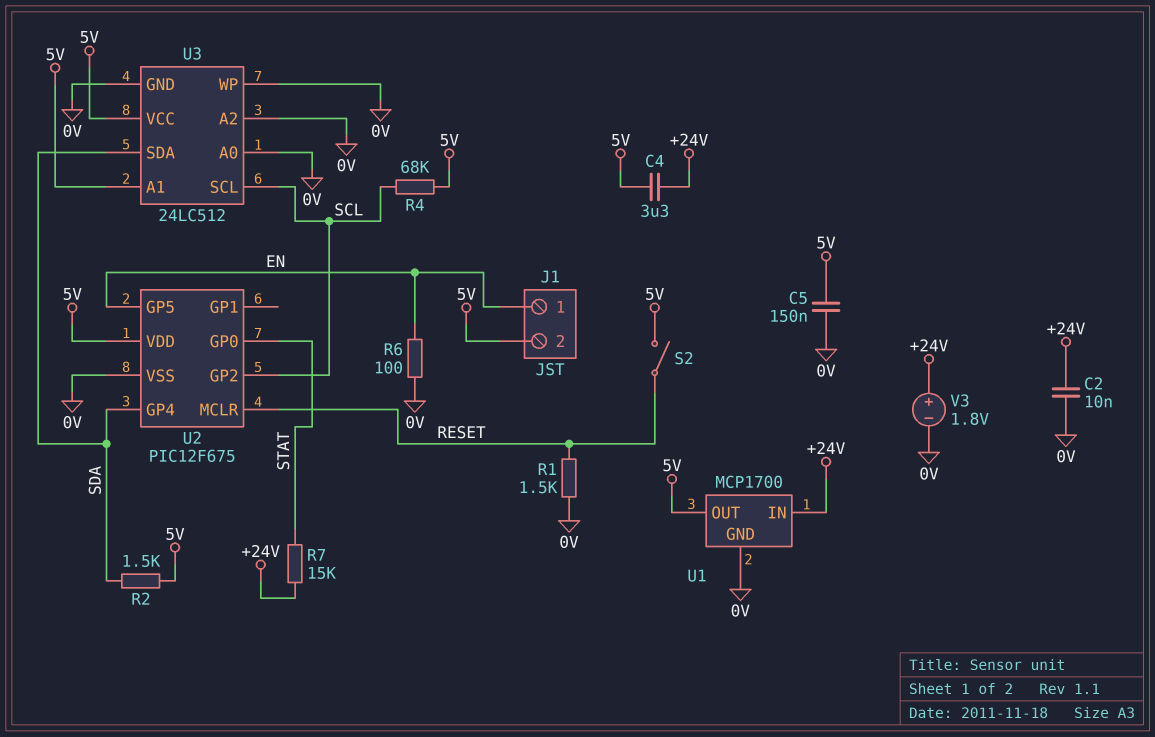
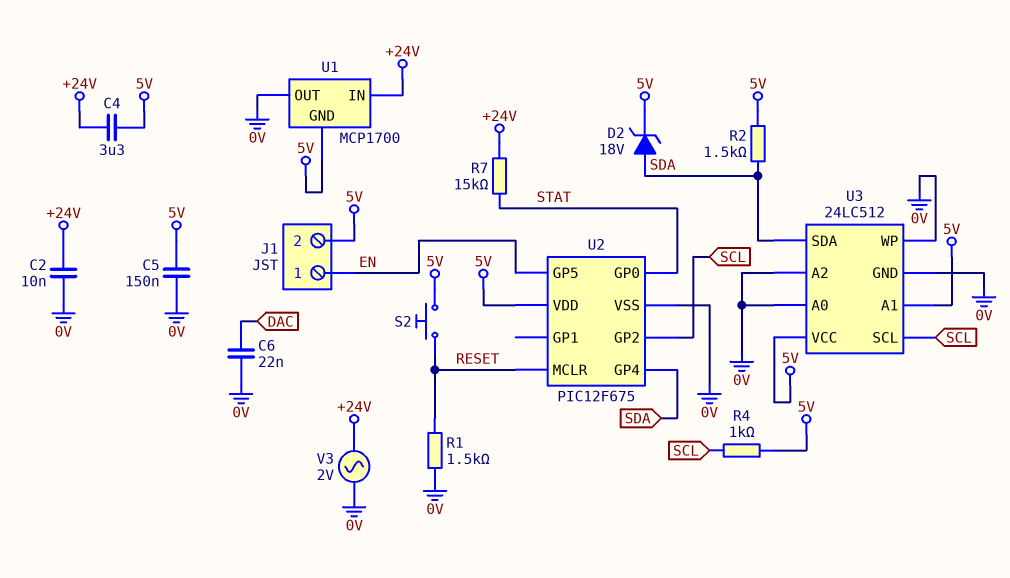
C6: none -> 22nF (0V, DAC)
D2: none -> zener 18V (A SDA, K 5V)
R4: 68k (5V, SCL) -> 1k (5V, SCL)
R6: 100 (0V, EN) -> none
S2: switch (5V, RESET) -> button (5V, RESET)
U1 pin GND: 0V -> 5V
U1 pin OUT: 5V -> 0V
V3: 1.8V (plus +24V, minus 0V) -> AC 2V (+24V, 0V)

